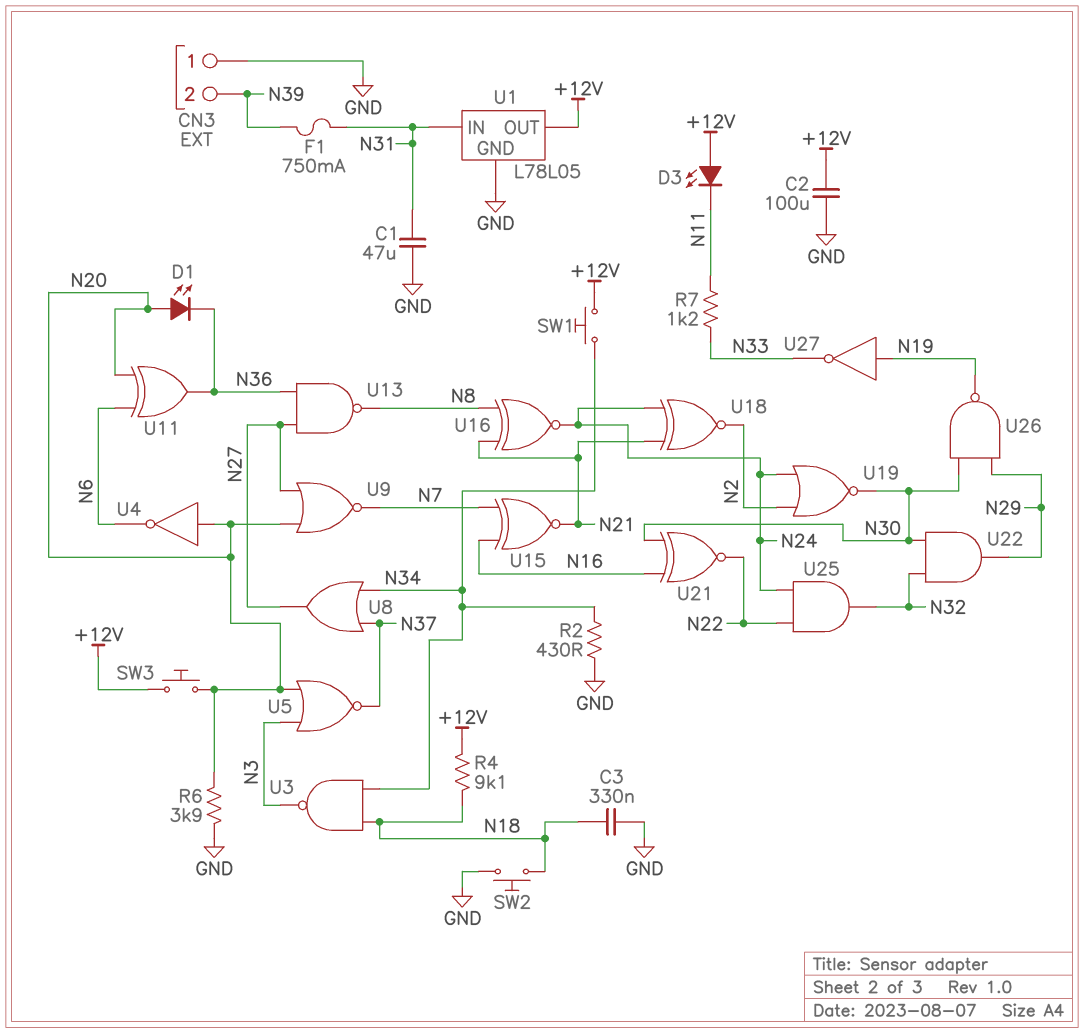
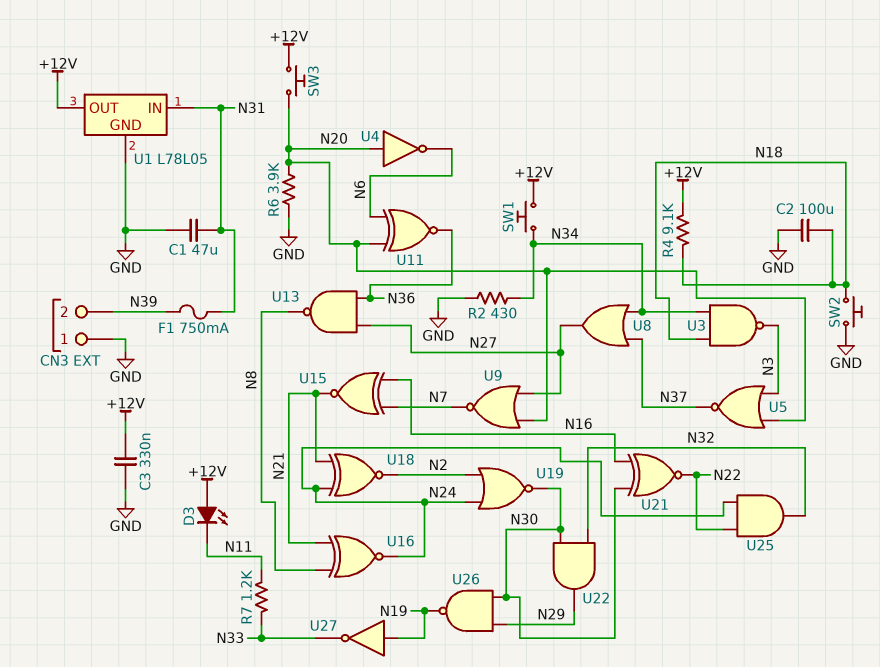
C2: 100uF (+12V, GND) -> 100uF (GND, N18)
C3: 330nF (GND, N18) -> 330nF (+12V, GND)
D1: LED (A N20, K N36) -> none
U11: XOR (in N6, in N20, out N36) -> XNOR (in N6, in N20, out N36)

